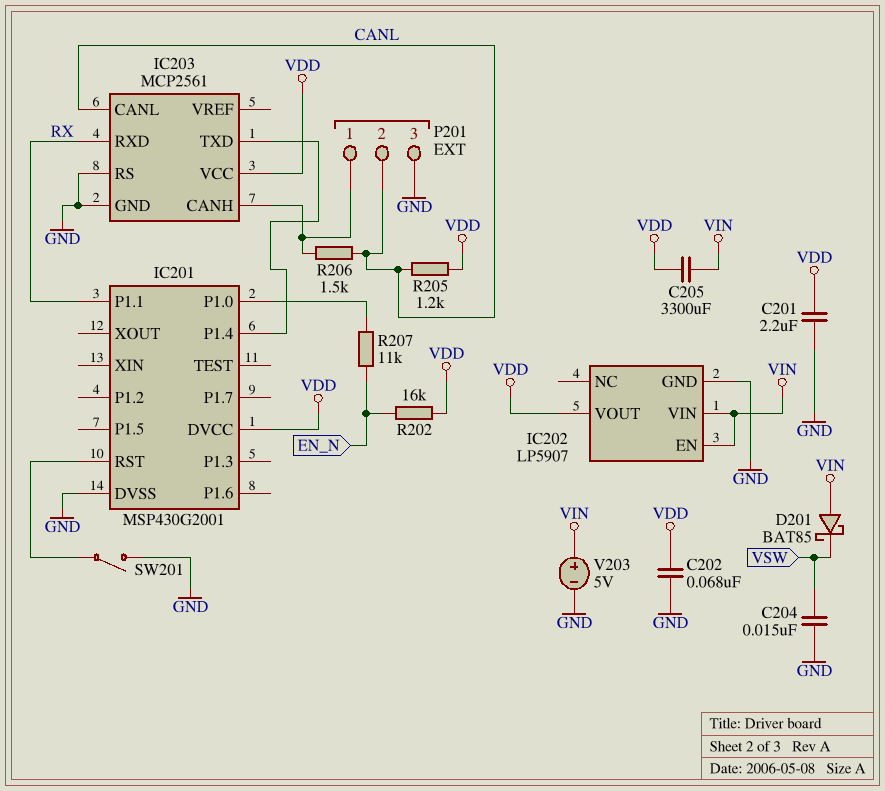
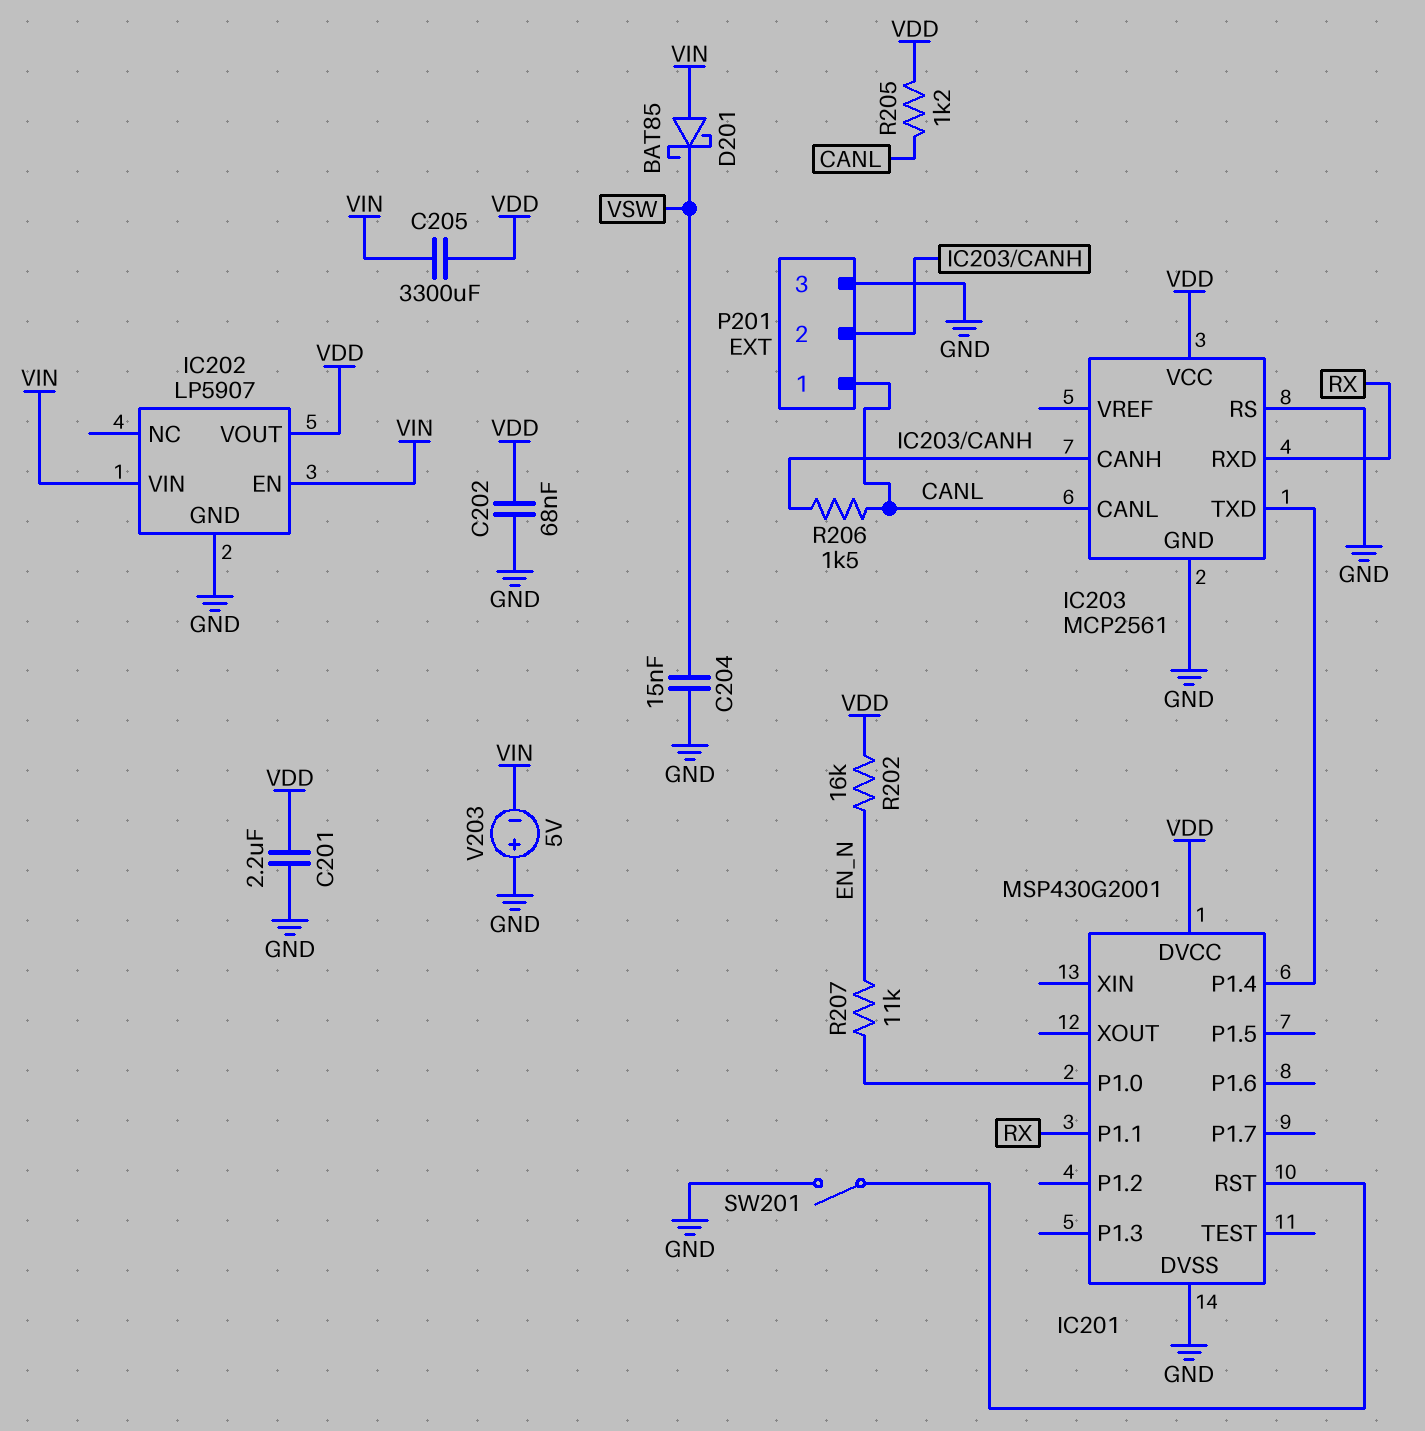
P201 pin 1: IC203/CANH -> CANL
P201 pin 2: CANL -> IC203/CANH
V203: 5V (plus VIN, minus GND) -> 5V (plus GND, minus VIN)

